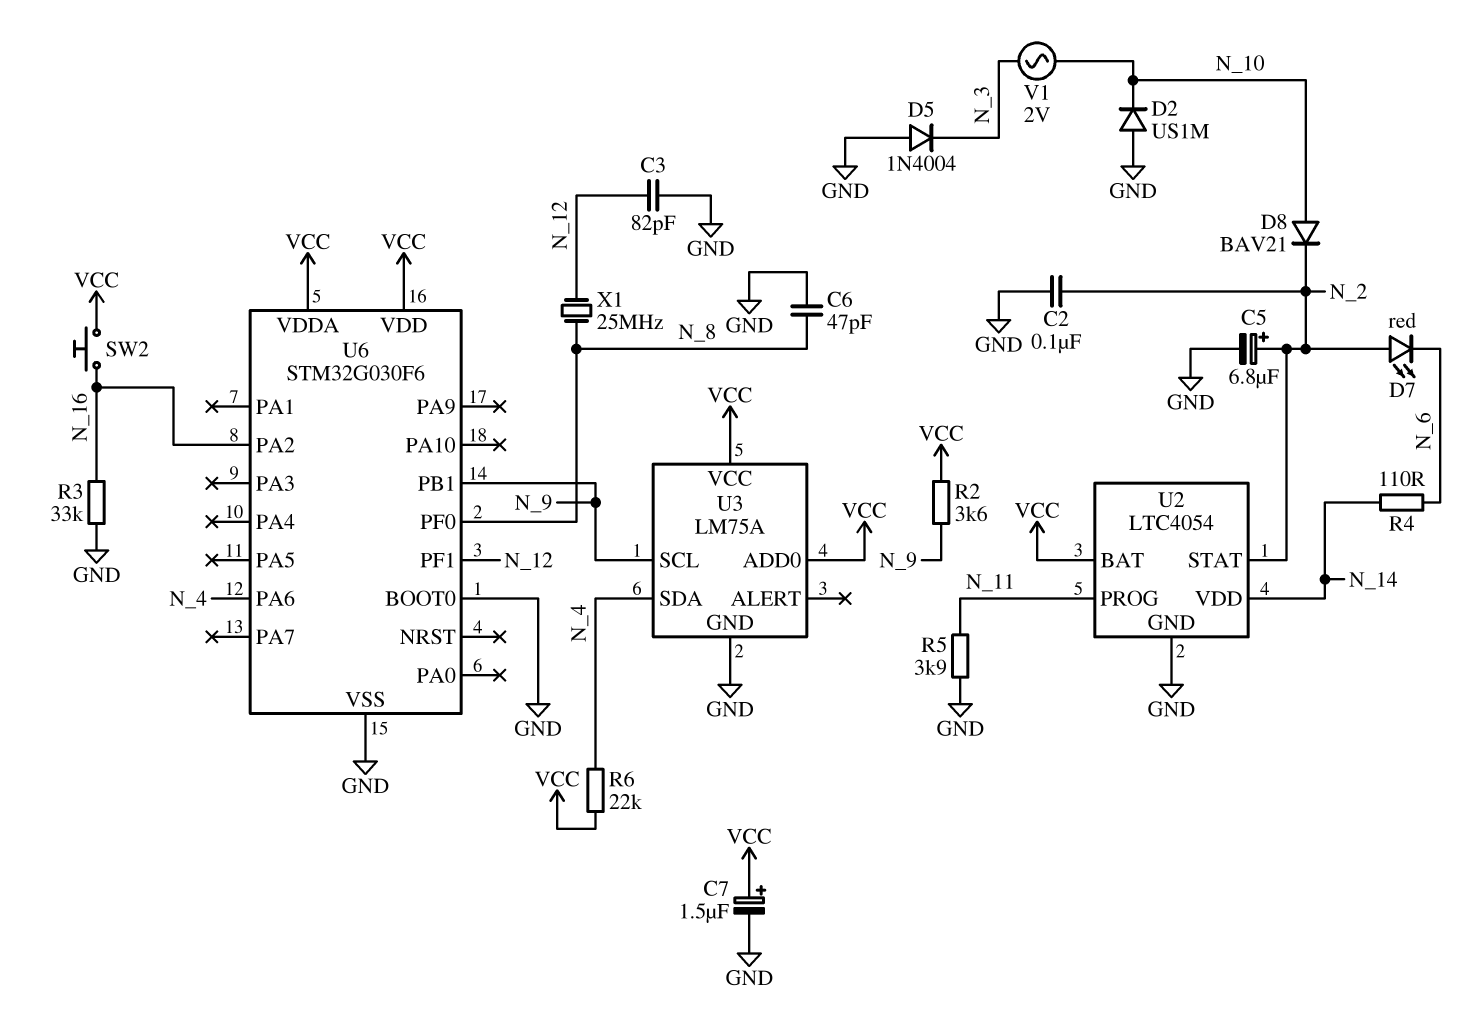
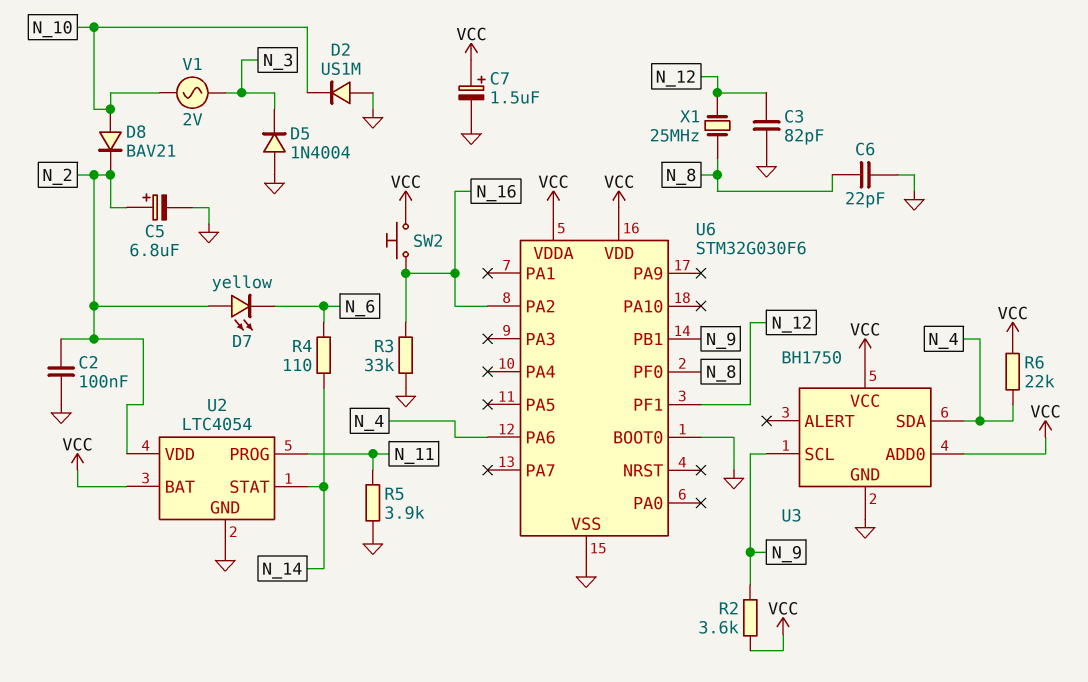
C6: 47pF (GND, N_8) -> 22pF (GND, N_8)
D7: LED red (A N_2, K N_6) -> LED yellow (A N_2, K N_6)
U2 pin STAT: N_2 -> N_14
U2 pin VDD: N_14 -> N_2
U3: LM75A -> BH1750

